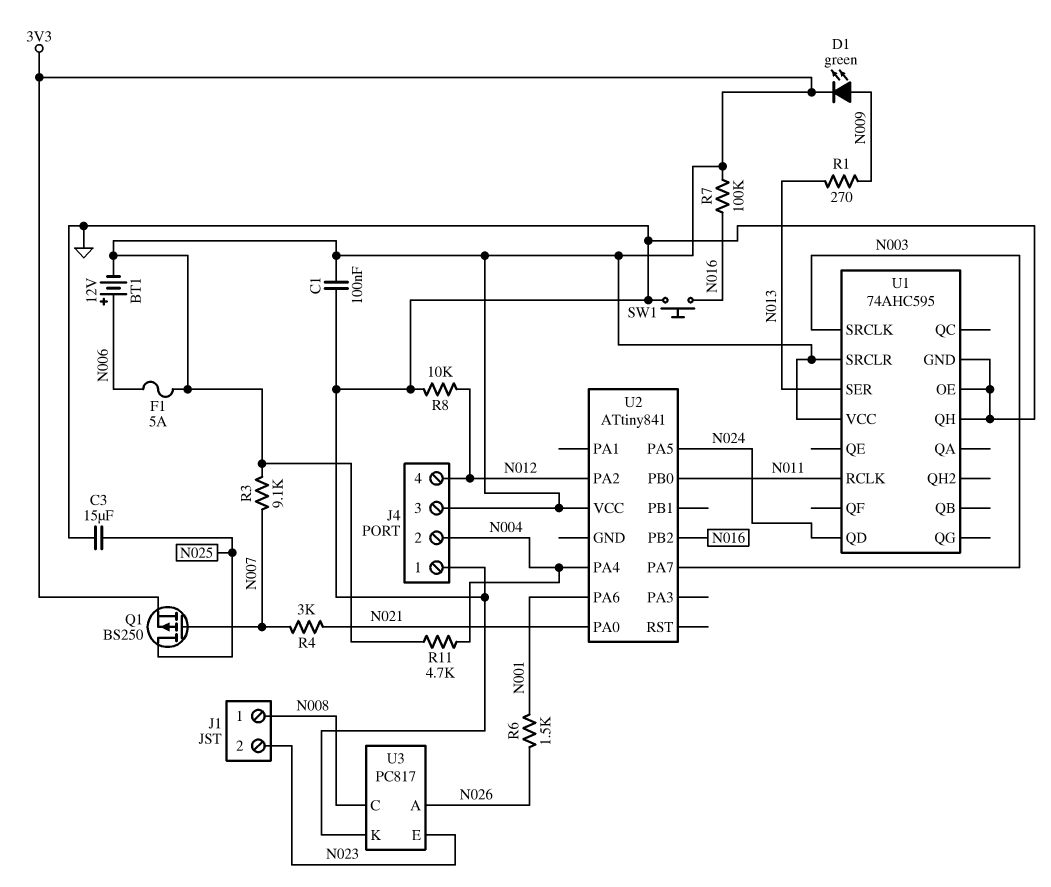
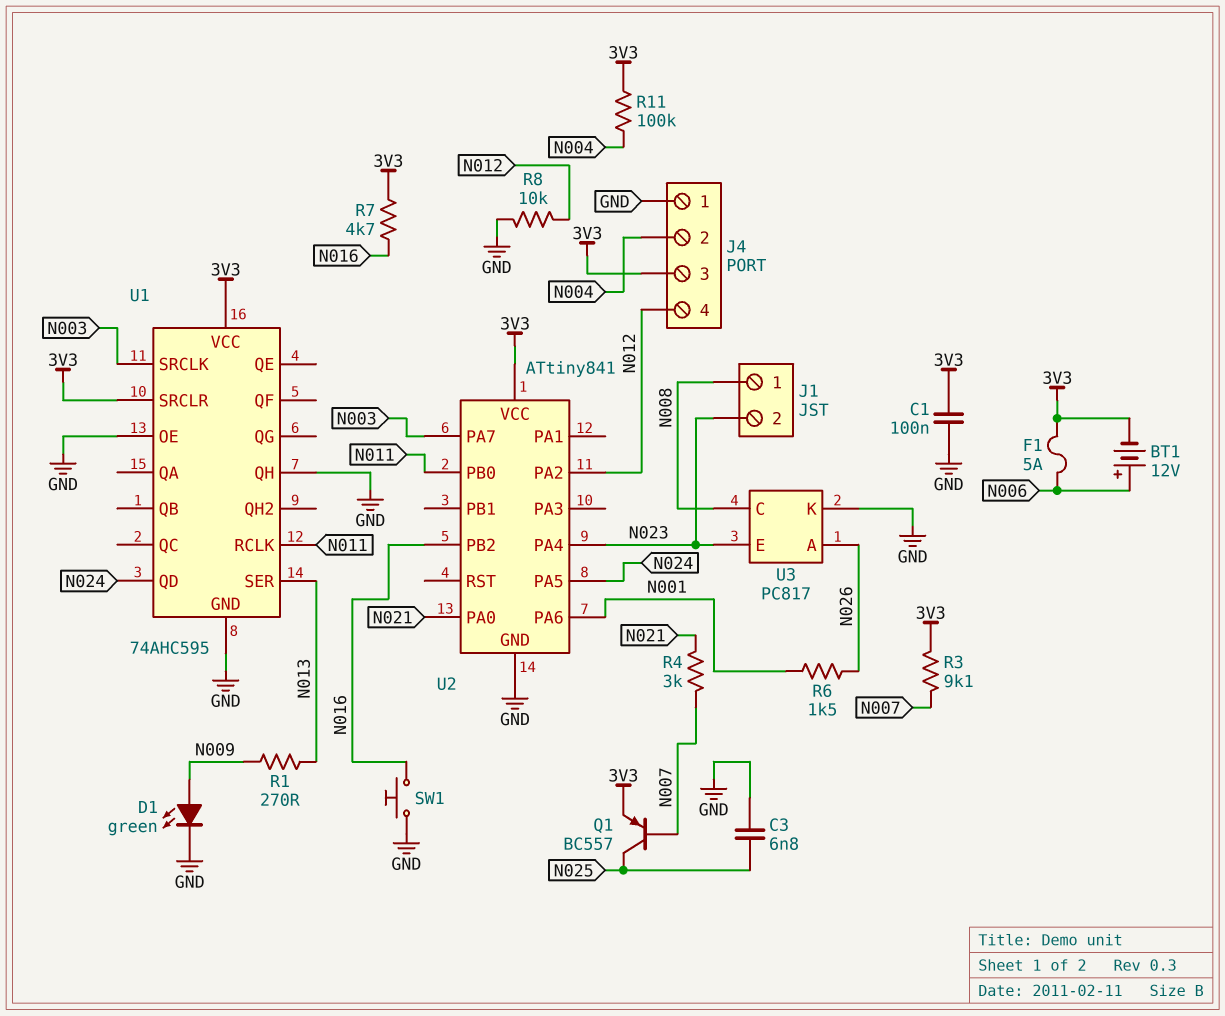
C3: 15uF (GND, N025) -> 6.8nF (GND, N025)
D1: LED green (A N009, K 3V3) -> LED green (A N009, K GND)
Q1: PMOS BS250 (G N007, D N025, S 3V3) -> PNP BC557 (B N007, C N025, E 3V3)
R7: 100k (3V3, N016) -> 4.7k (3V3, N016)
R11: 4.7k (3V3, N004) -> 100k (3V3, N004)
U2 pin GND: none -> GND
U2 pin PA4: N004 -> N023

